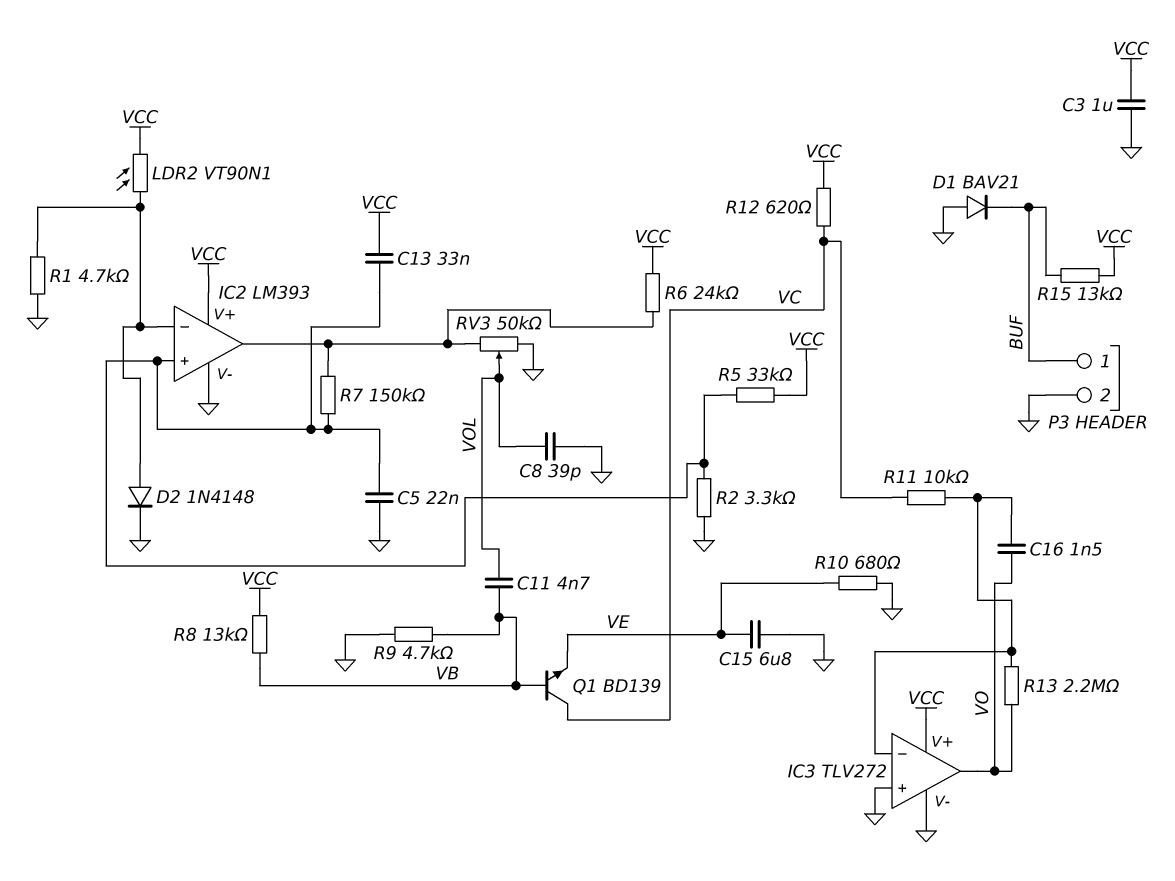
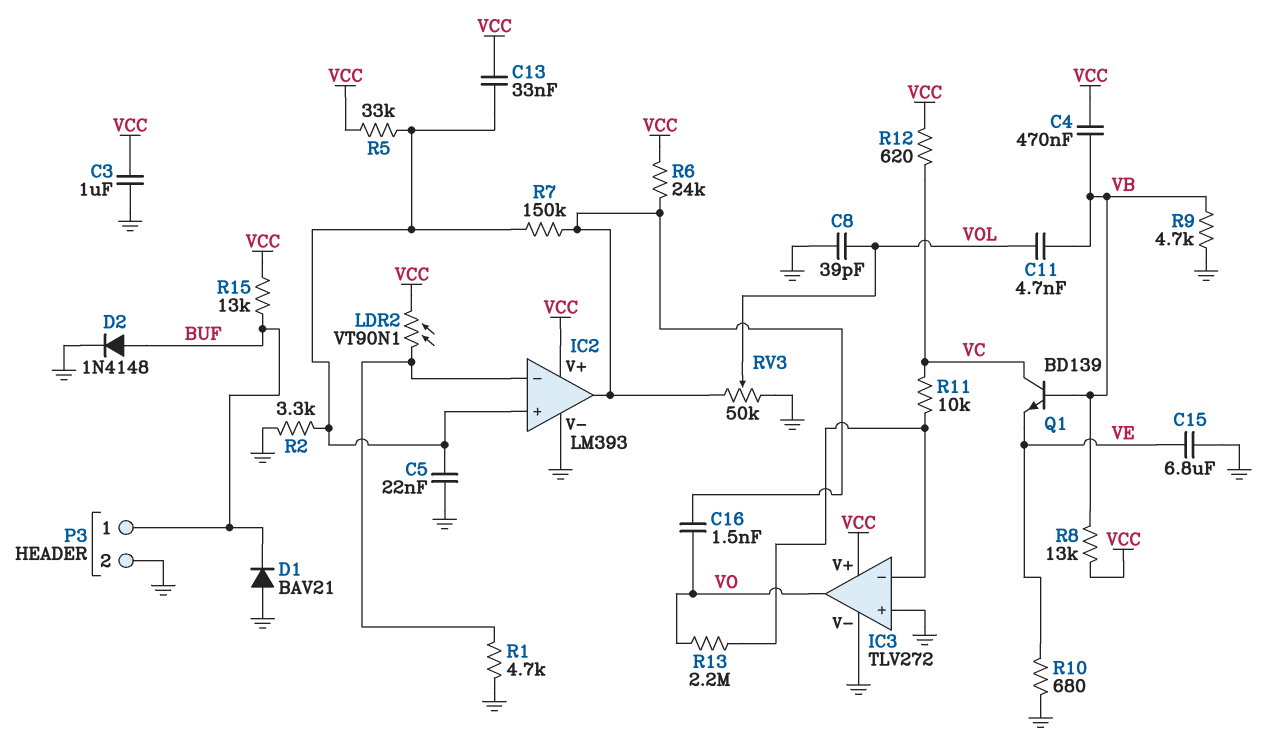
C4: none -> 470nF (VB, VCC)
C16: 1.5nF (IC3/in-, VO) -> 1.5nF (IC2/out, VO)
D2: diode 1N4148 (A IC2/in-, K GND) -> diode 1N4148 (A BUF, K GND)

